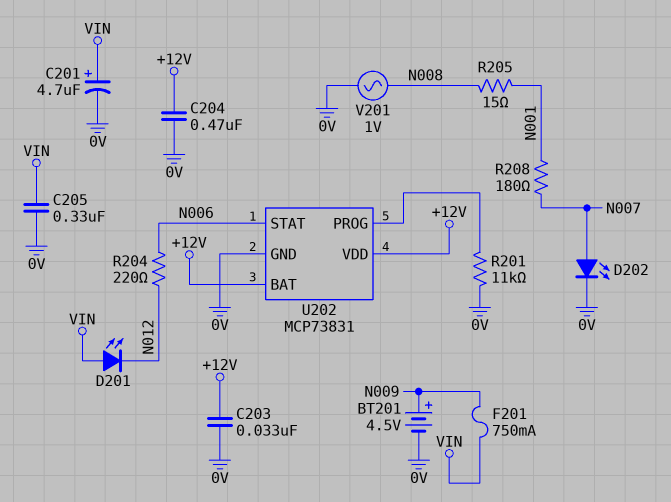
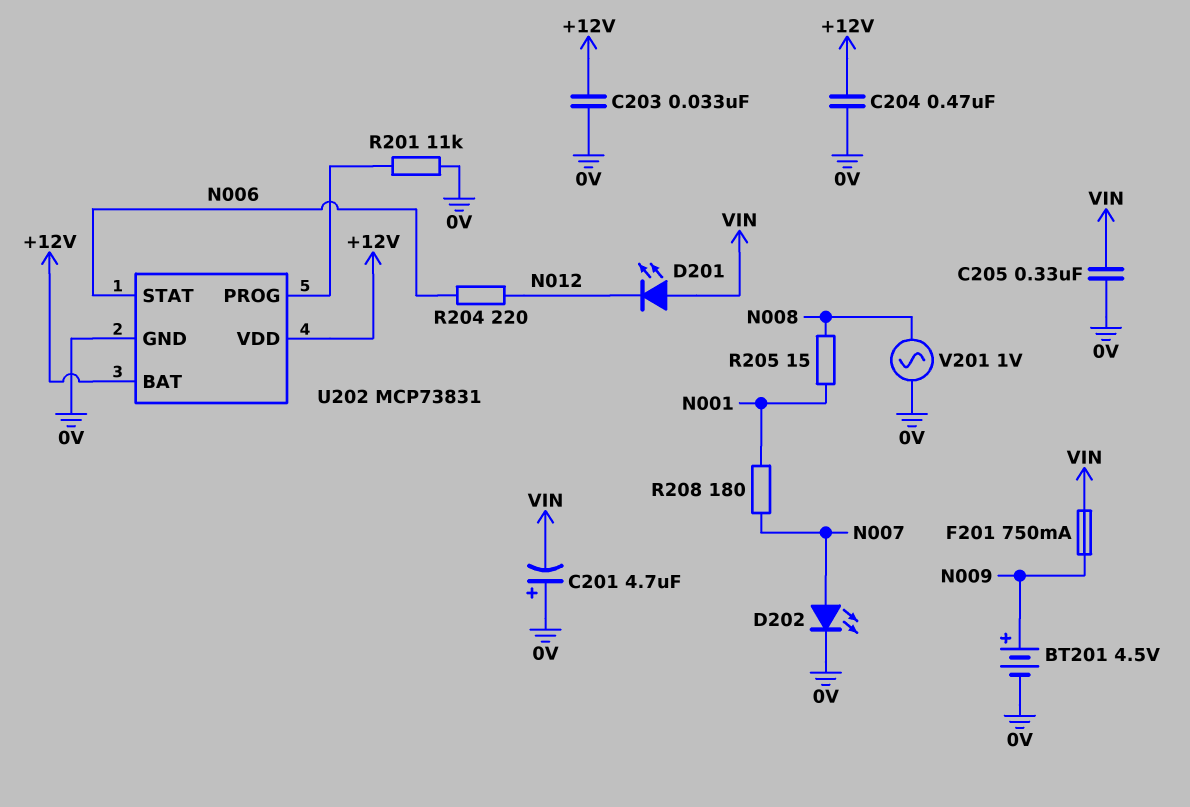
C201: 4.7uF (plus VIN, minus 0V) -> 4.7uF (plus 0V, minus VIN)

